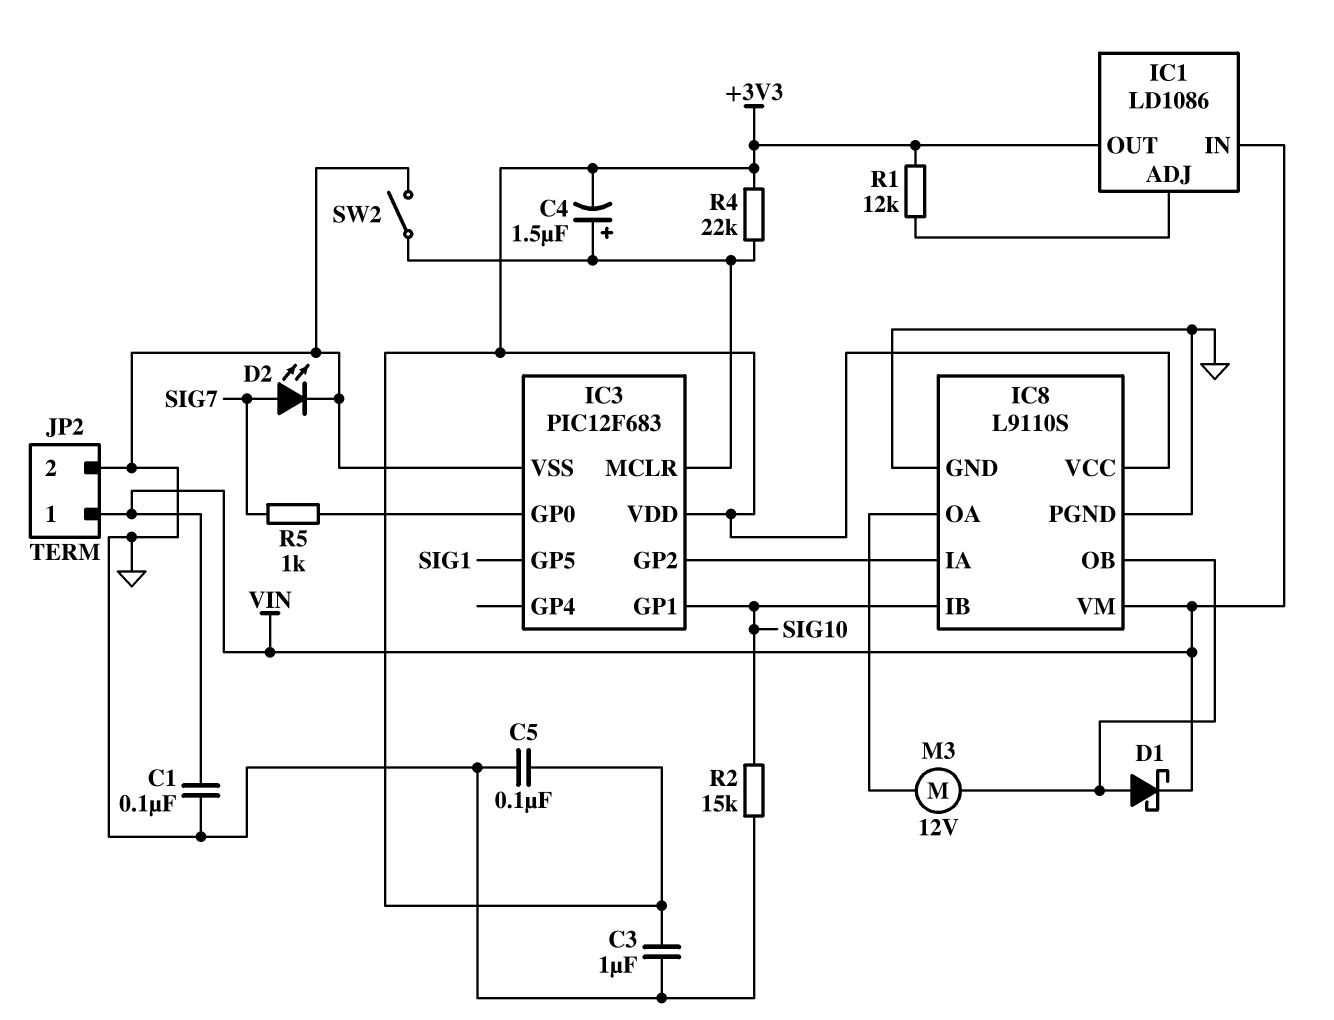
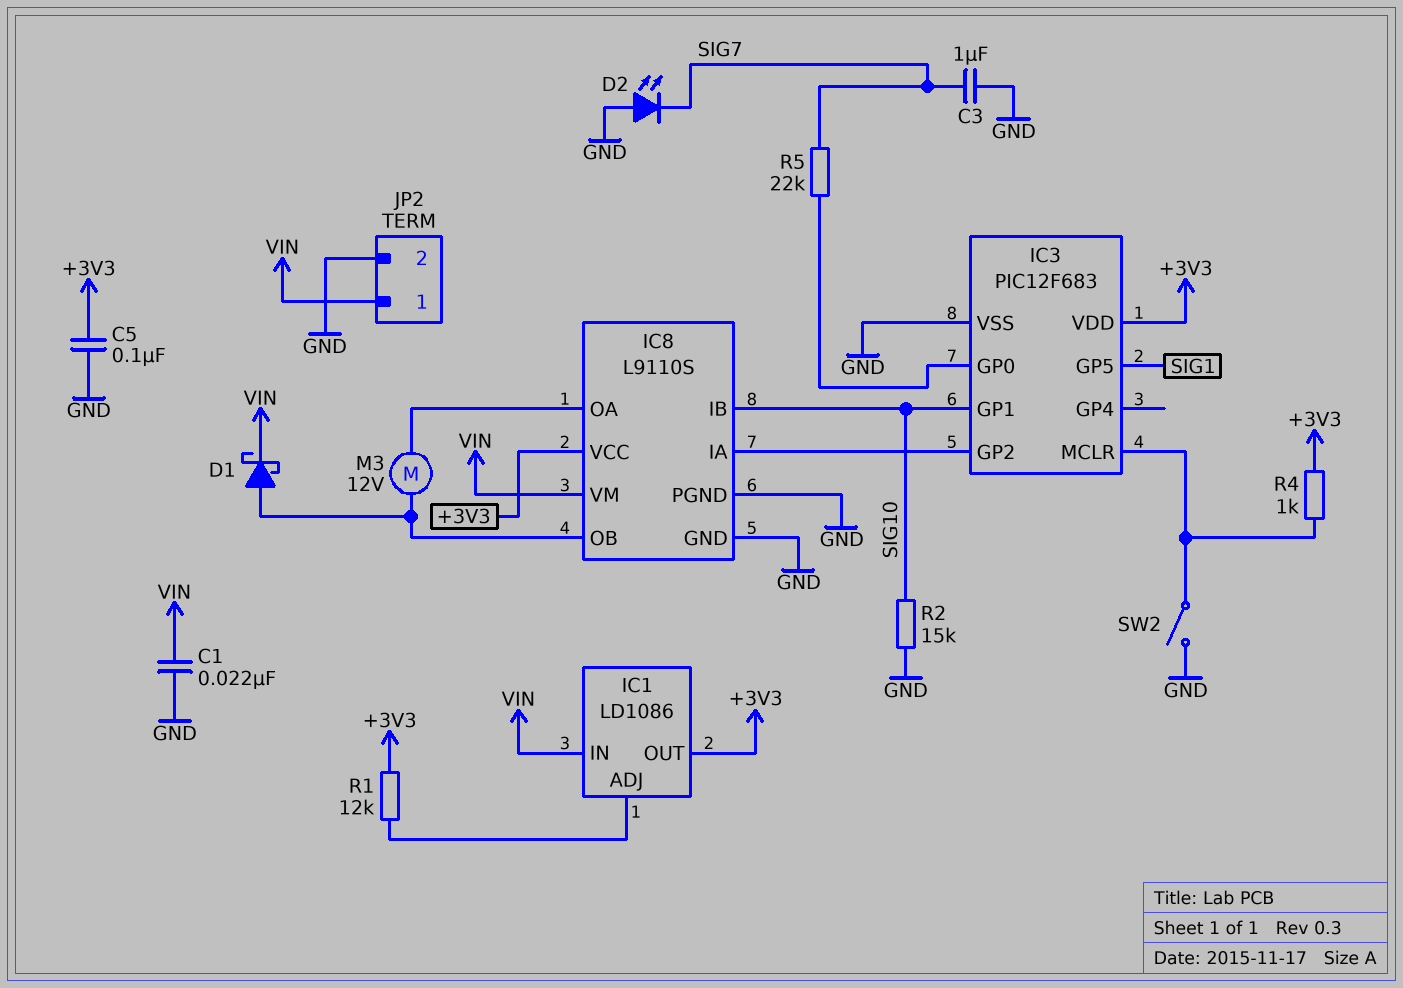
C1: 100nF (GND, VIN) -> 22nF (GND, VIN)
C3: 1uF (+3V3, GND) -> 1uF (GND, SIG7)
C4: 1.5uF (plus IC3/MCLR, minus +3V3) -> none
D2: LED (A SIG7, K GND) -> LED (A GND, K SIG7)
R4: 22k (+3V3, IC3/MCLR) -> 1k (+3V3, IC3/MCLR)
R5: 1k (IC3/GP0, SIG7) -> 22k (IC3/GP0, SIG7)

